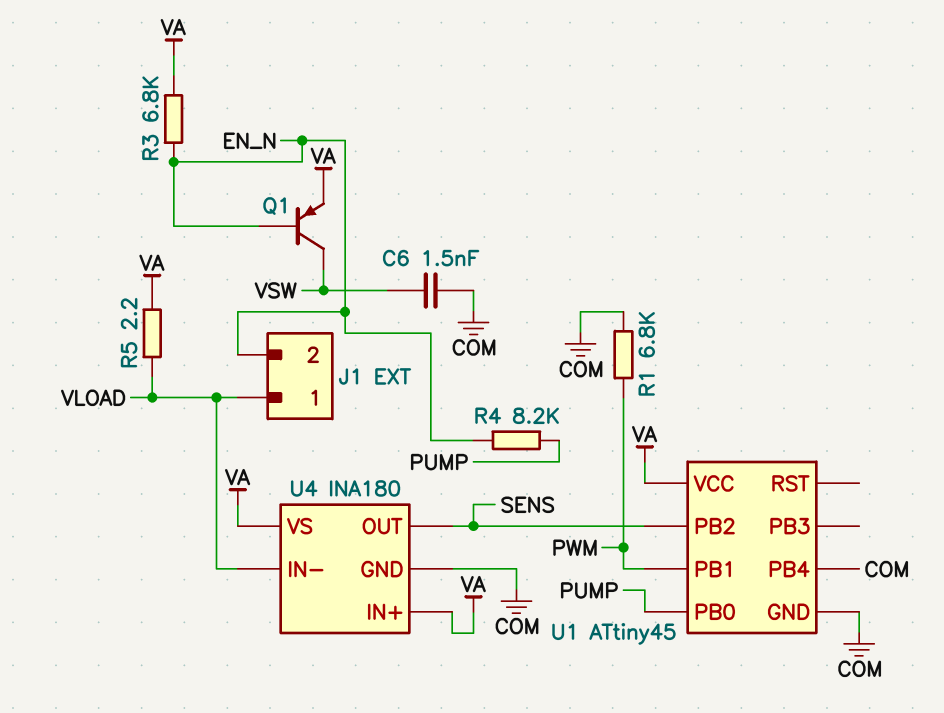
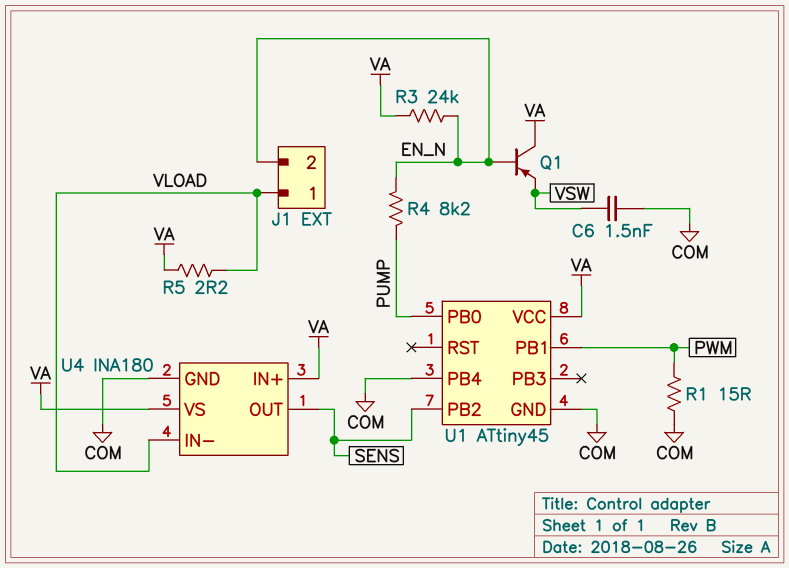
Q1: PNP (B EN_N, C VSW, E VA) -> PNP (B EN_N, C VA, E VSW)
R1: 6.8k (COM, PWM) -> 15 (COM, PWM)
R3: 6.8k (EN_N, VA) -> 24k (EN_N, VA)

